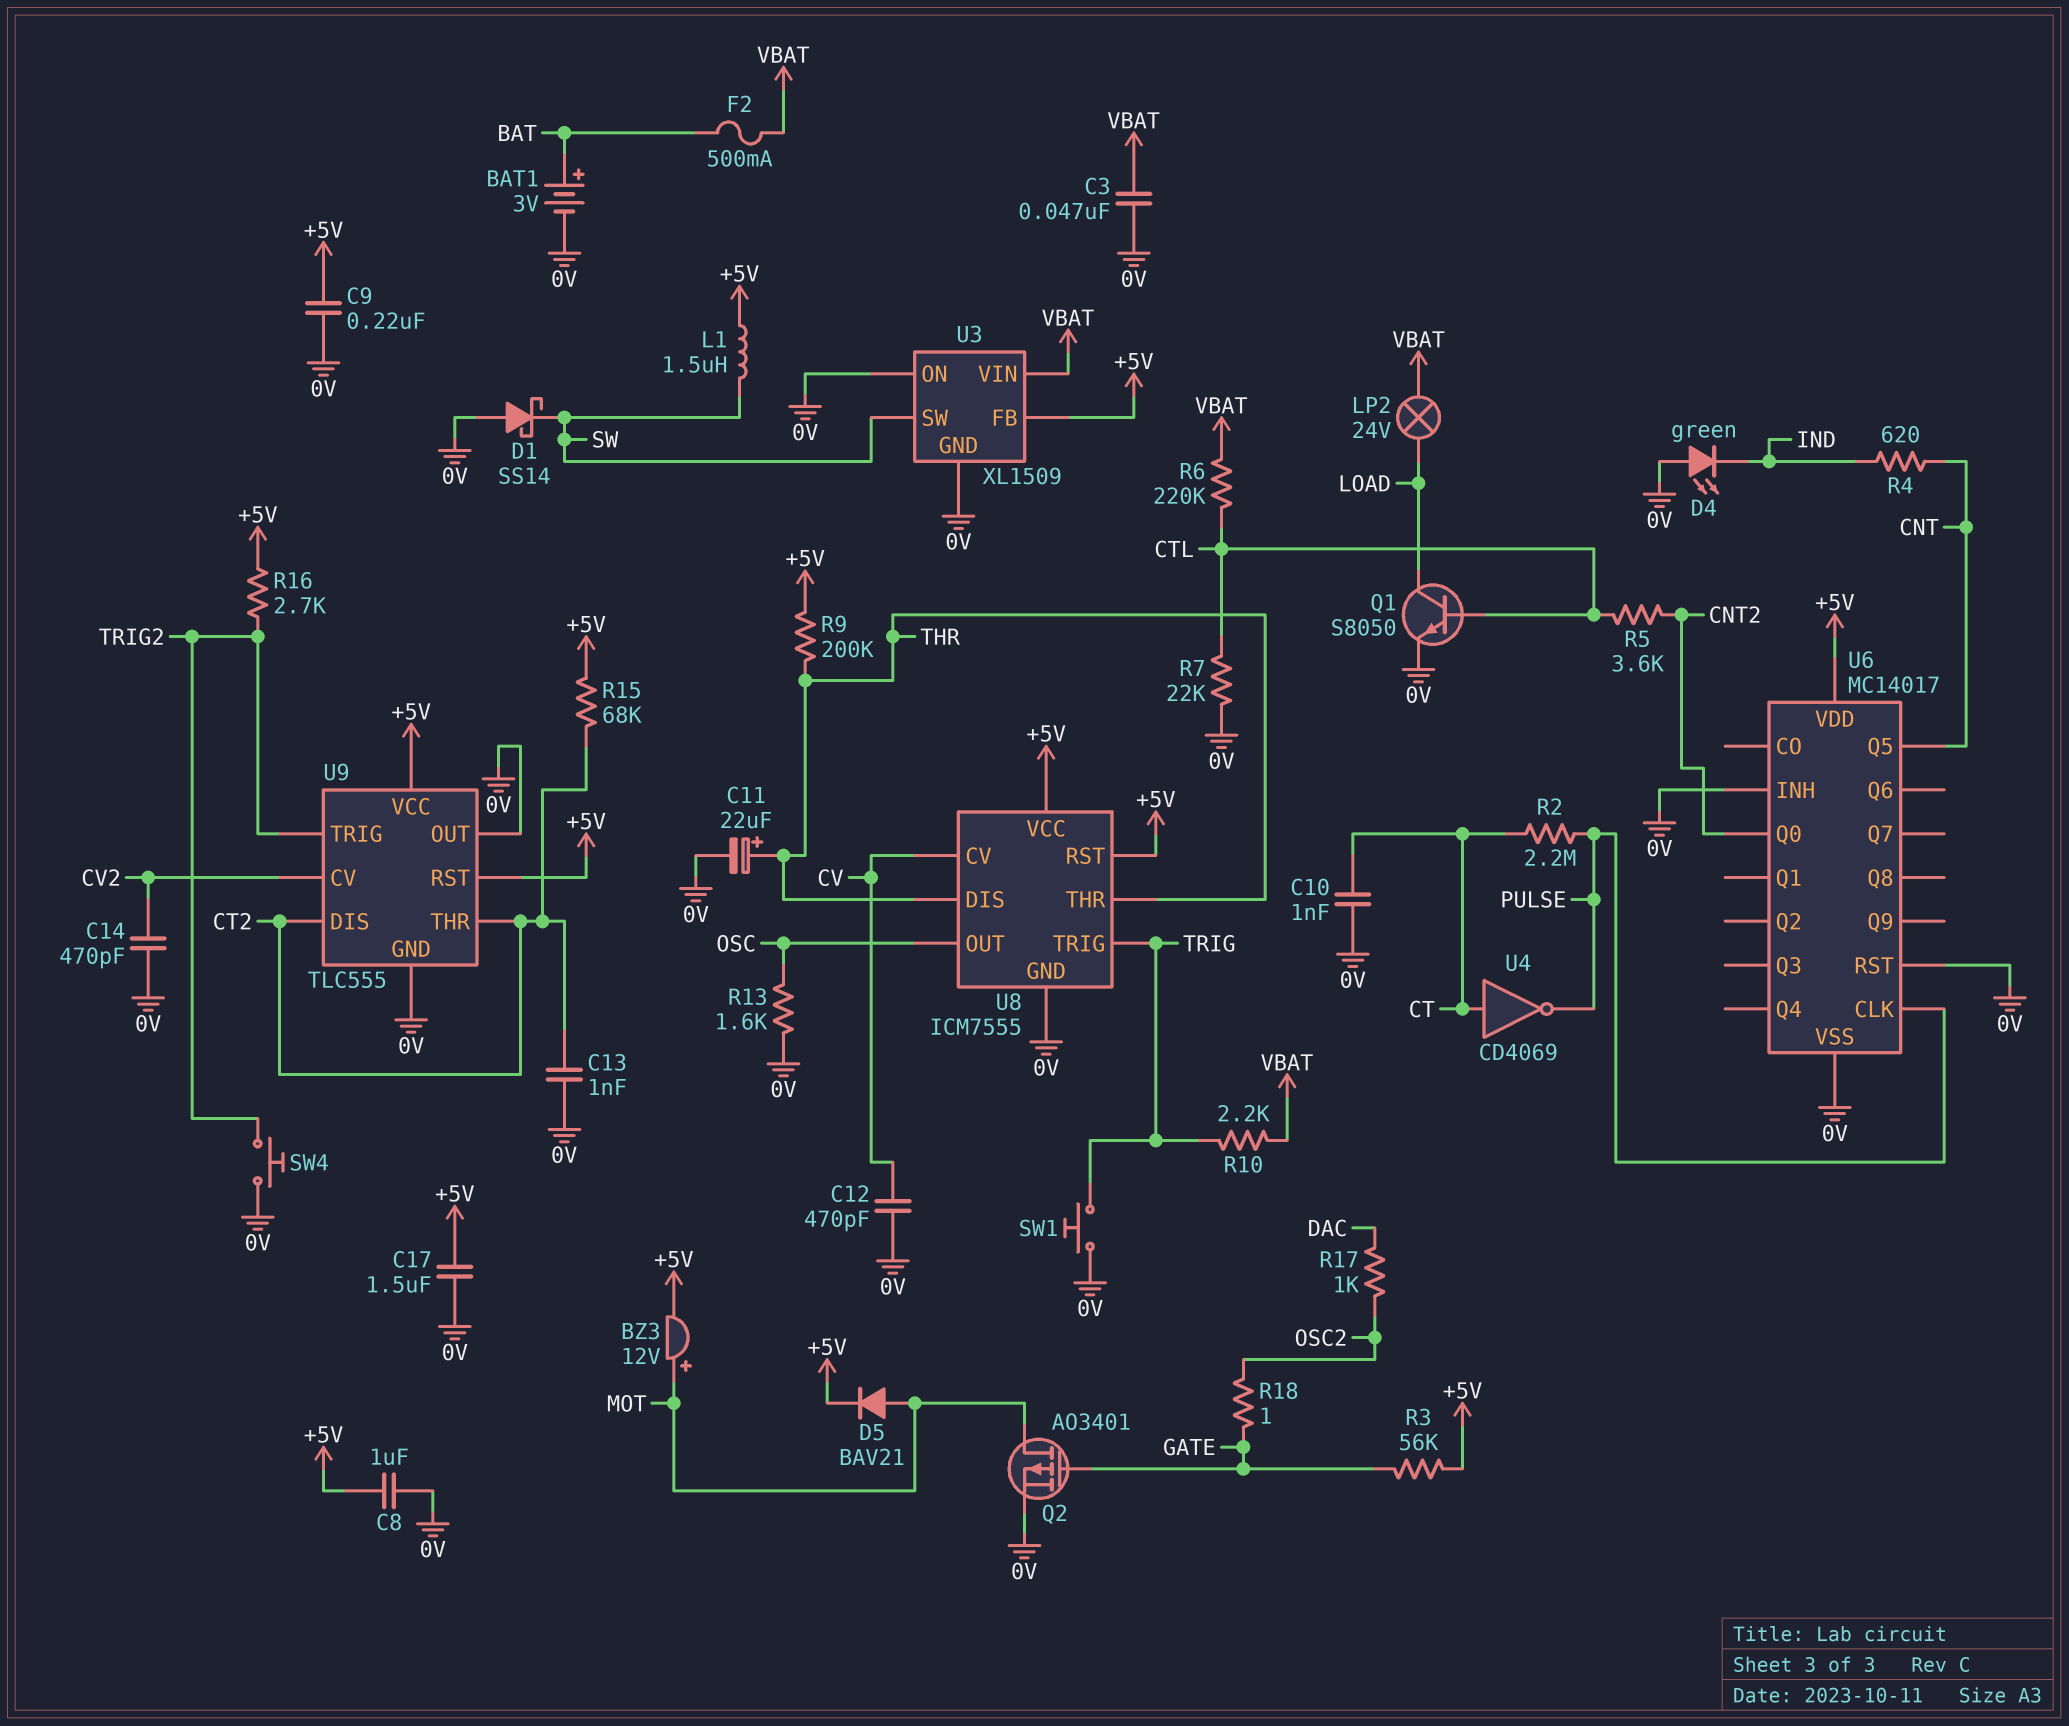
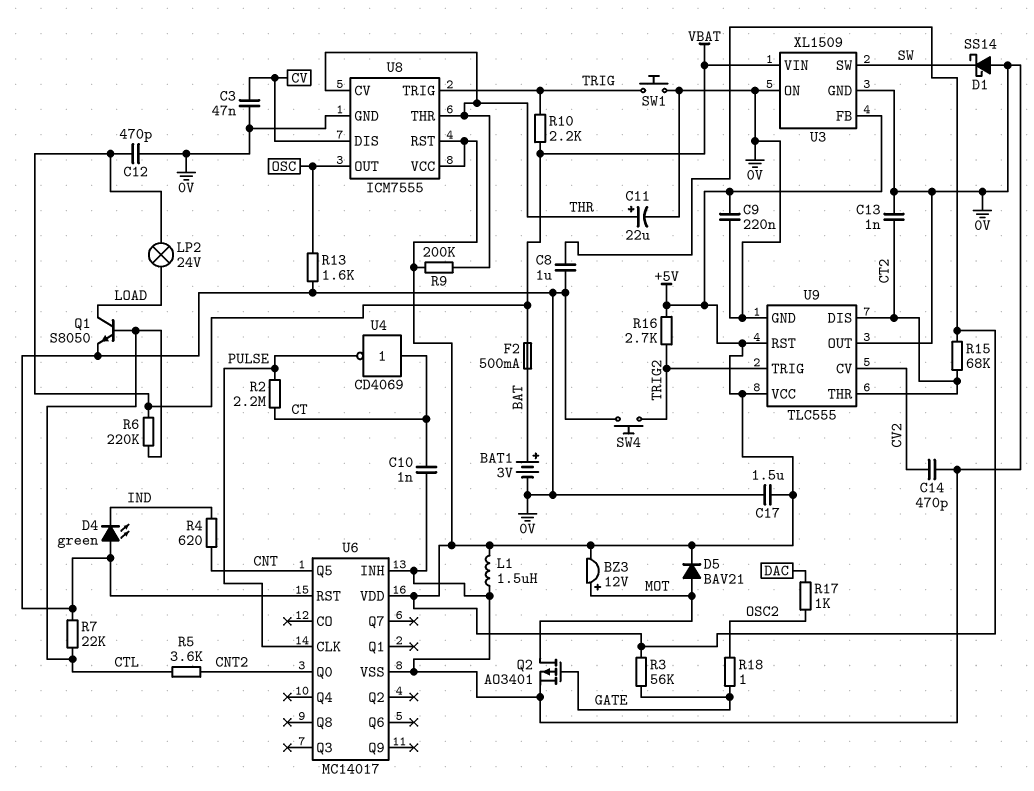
C3: 47nF (0V, VBAT) -> 47nF (0V, CV)
C12: 470pF (0V, CV) -> 470pF (0V, VBAT)
L1: 1.5uH (+5V, SW) -> 1.5uH (+5V, 0V)
U8 pin CV: CV -> THR
U8 pin DIS: THR -> CV

